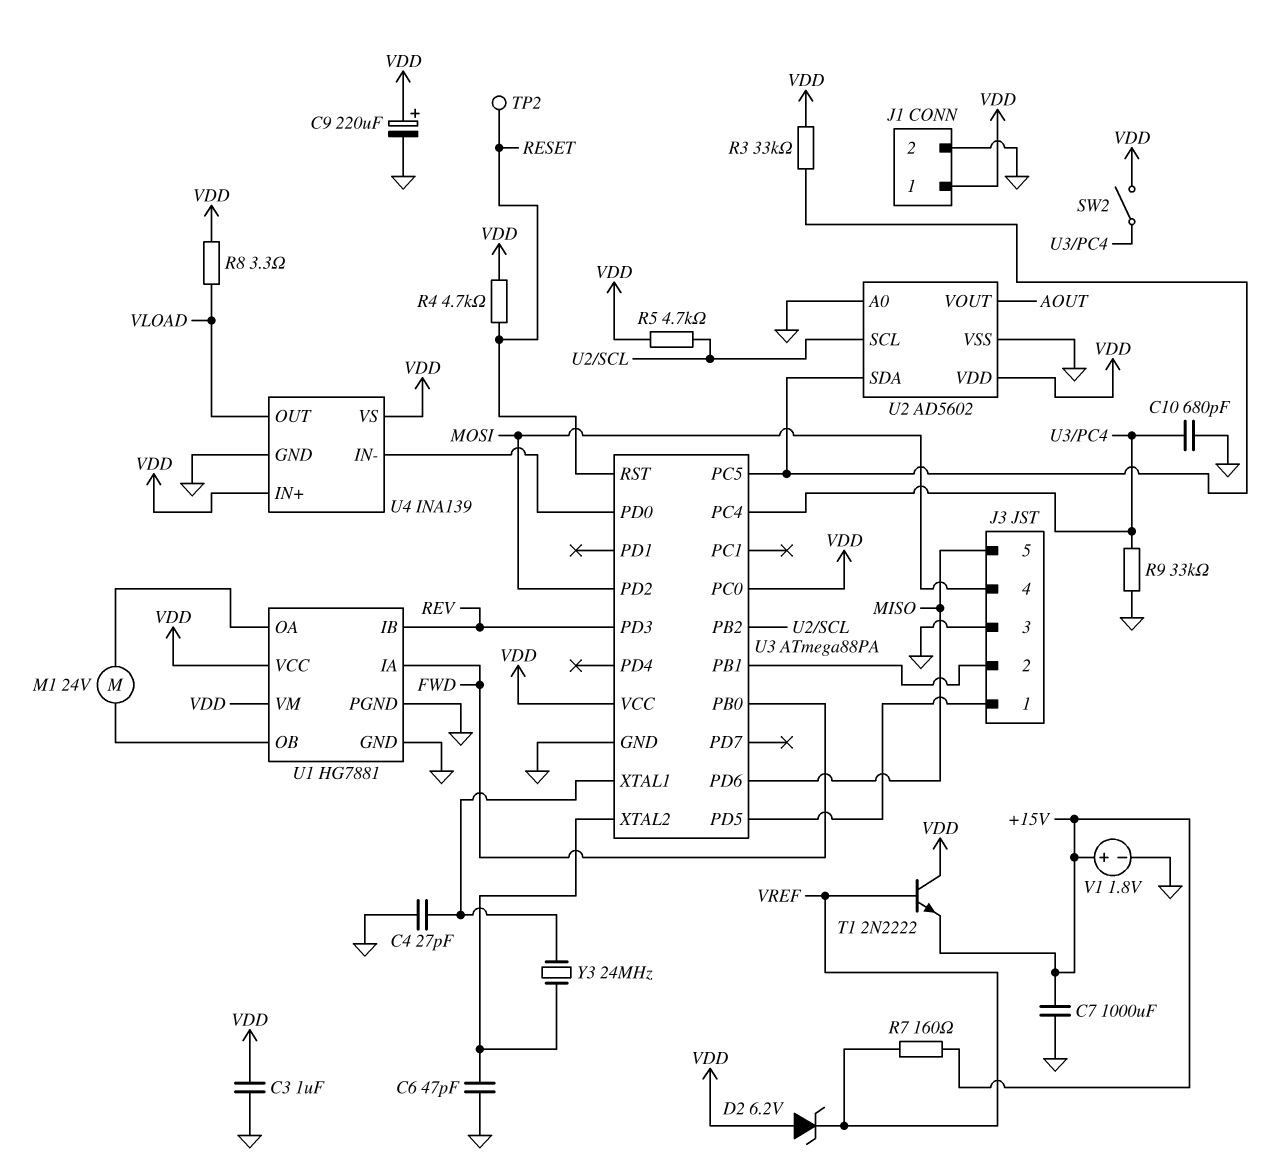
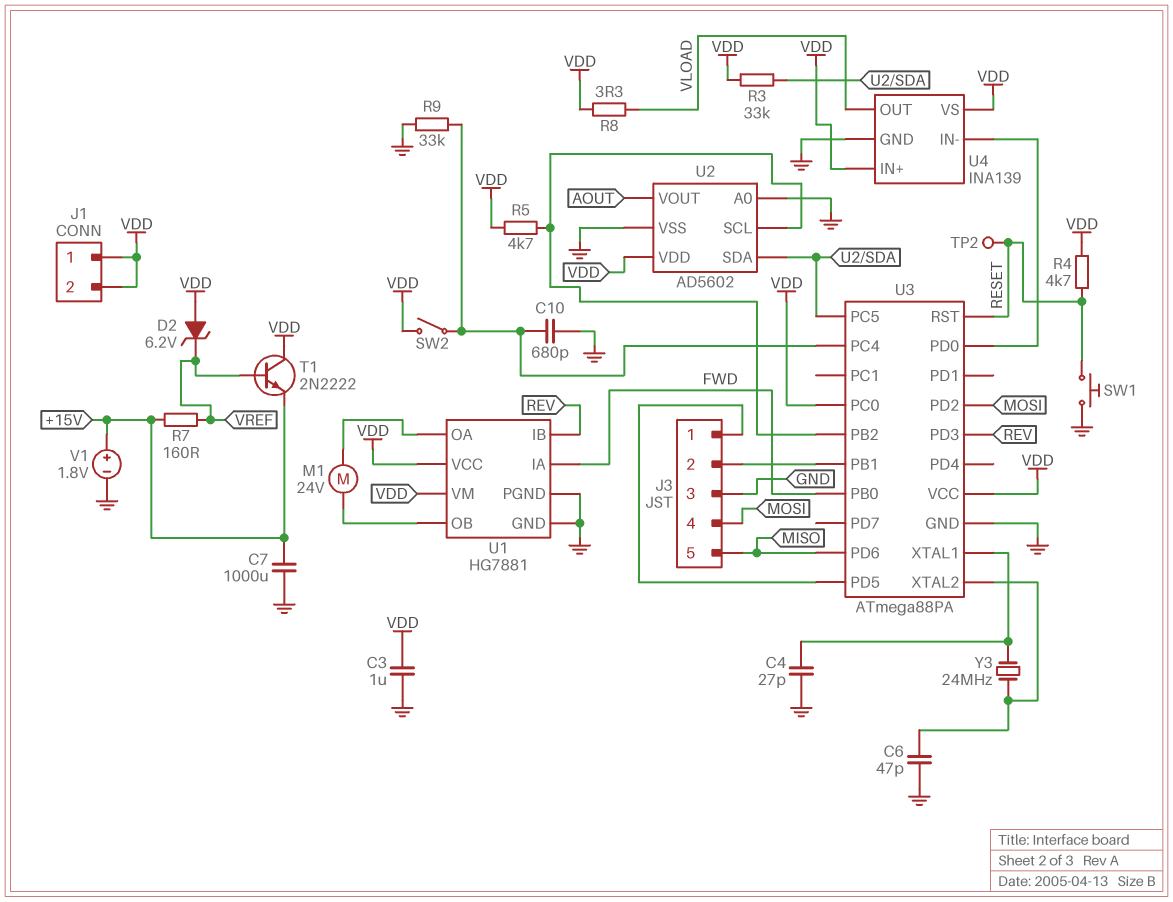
C9: 220uF (plus VDD, minus GND) -> none
J1 pin 2: GND -> VDD
SW1: none -> button (GND, RESET)

